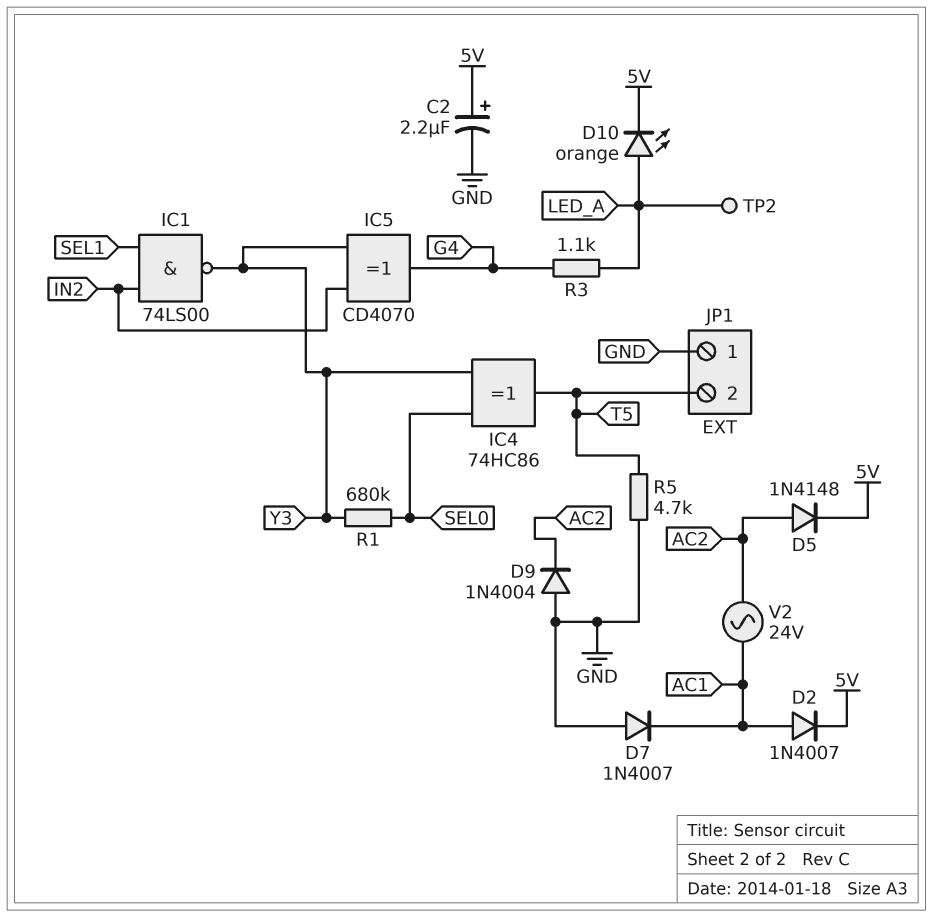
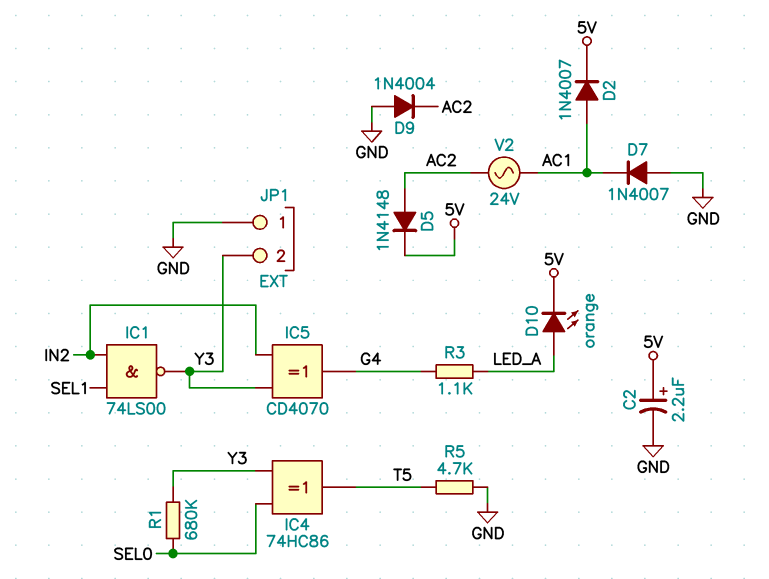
JP1 pin 2: T5 -> Y3
TP2: test point (LED_A) -> none

